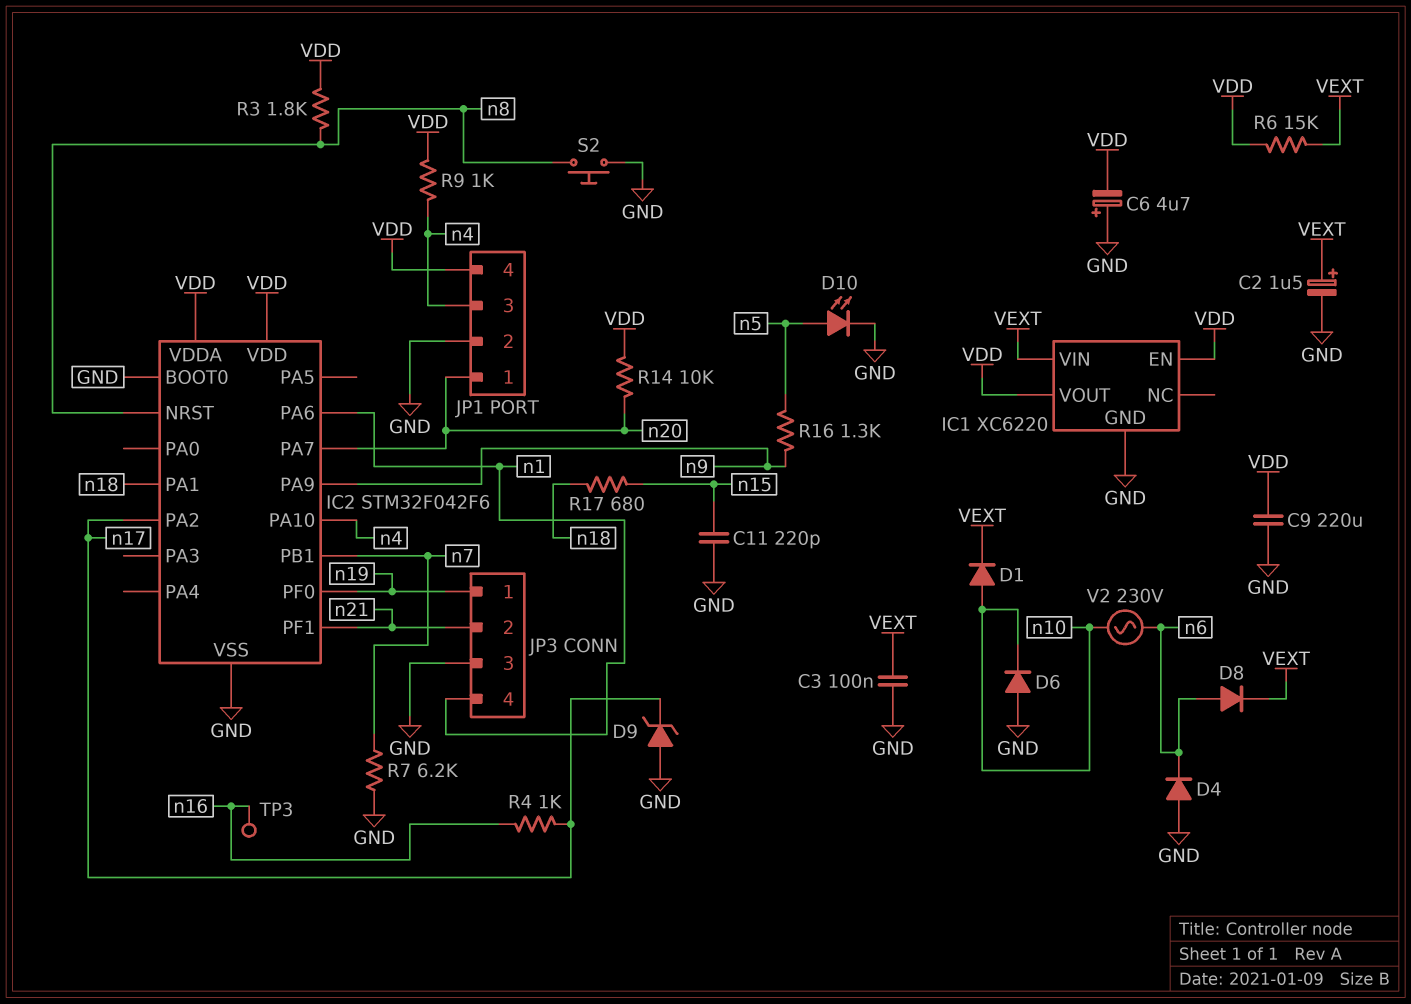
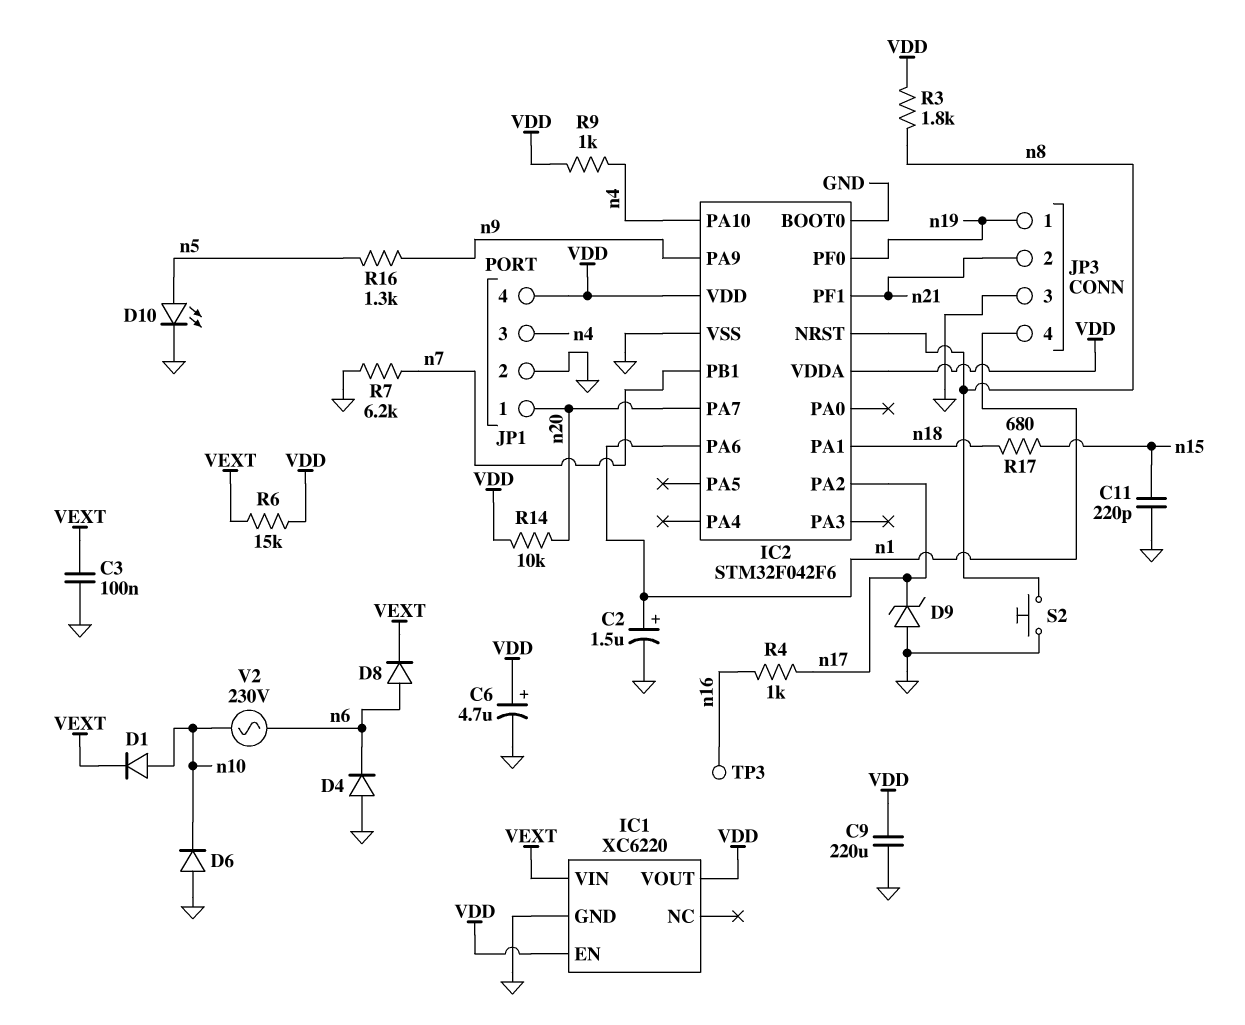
C2: 1.5uF (plus VEXT, minus GND) -> 1.5uF (plus n1, minus GND)
C6: 4.7uF (plus GND, minus VDD) -> 4.7uF (plus VDD, minus GND)

